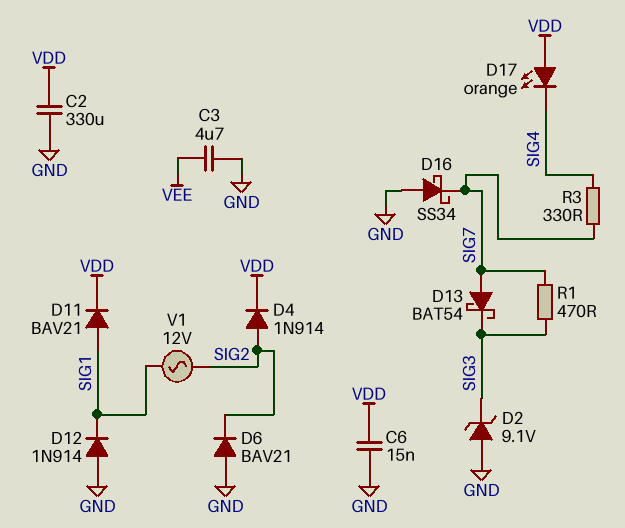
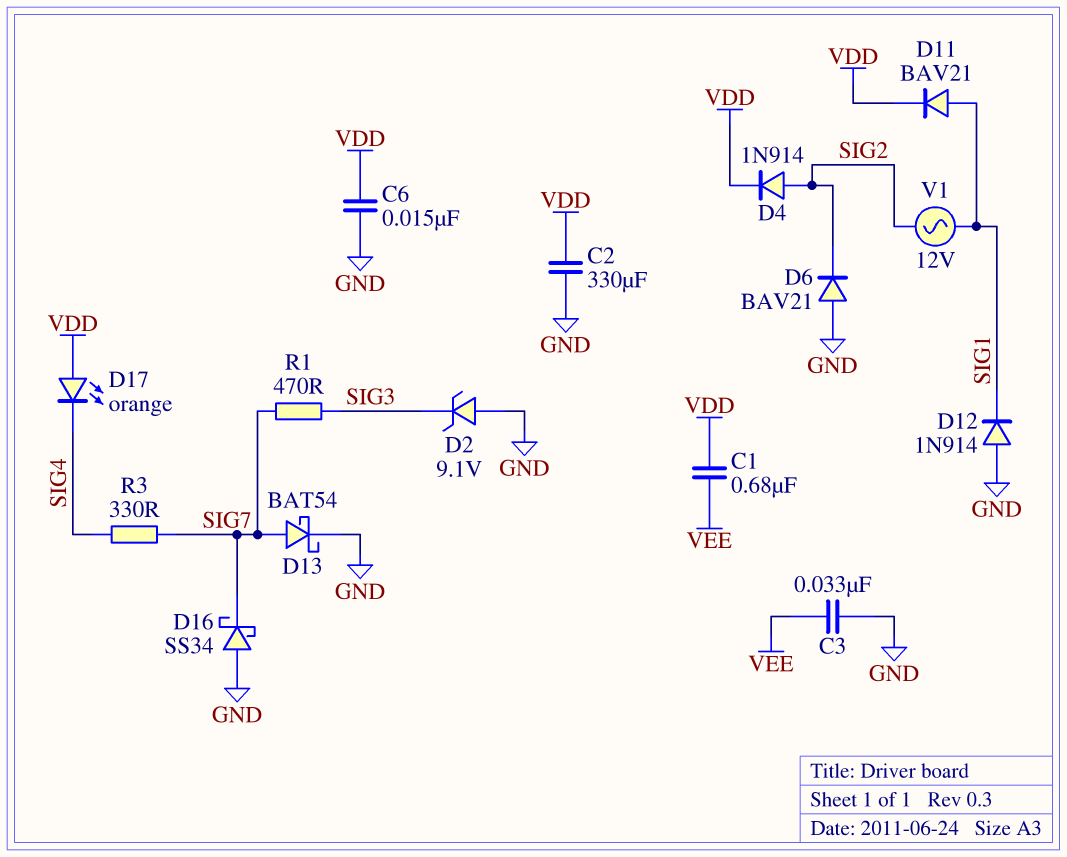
C1: none -> 680nF (VDD, VEE)
C3: 4.7uF (GND, VEE) -> 33nF (GND, VEE)
D13: schottky BAT54 (A SIG7, K SIG3) -> schottky BAT54 (A SIG7, K GND)

